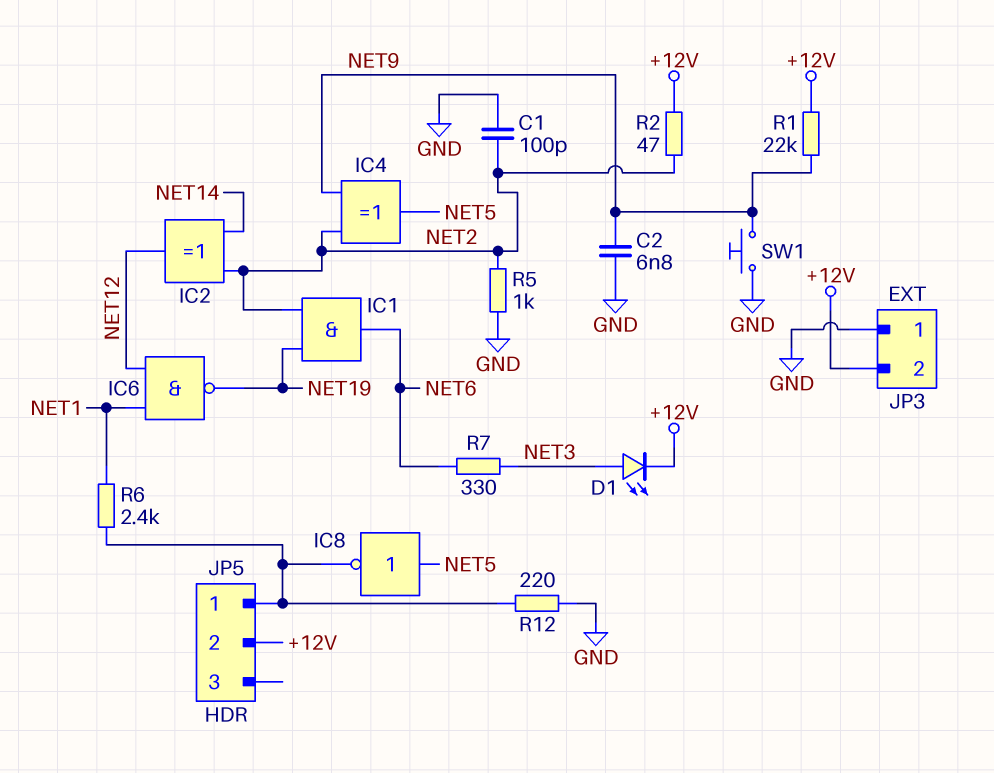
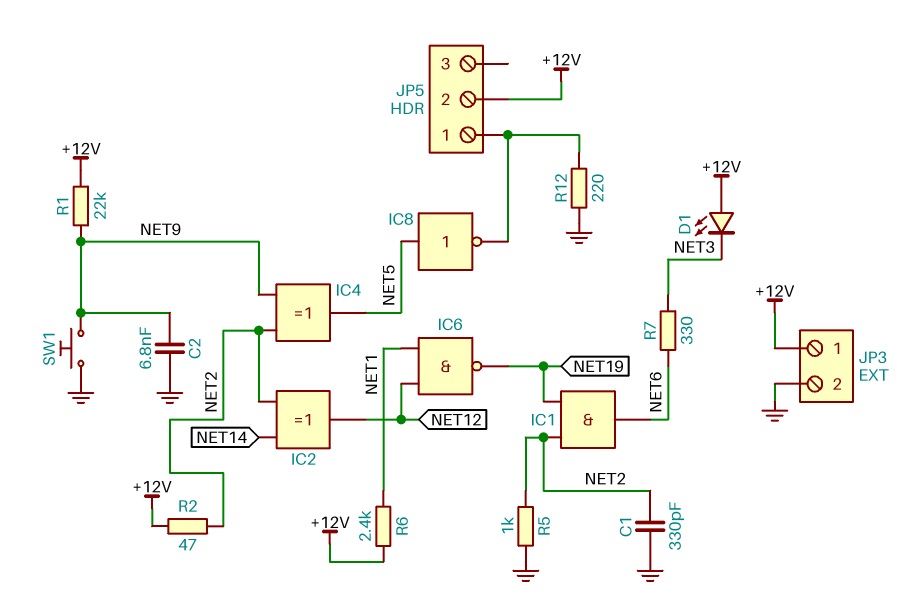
C1: 100pF (GND, NET2) -> 330pF (GND, NET2)
D1: LED (A NET3, K +12V) -> LED (A +12V, K NET3)
JP3 pin 1: GND -> +12V
JP3 pin 2: +12V -> GND
R6: 2.4k (JP5/1, NET1) -> 2.4k (+12V, NET1)

